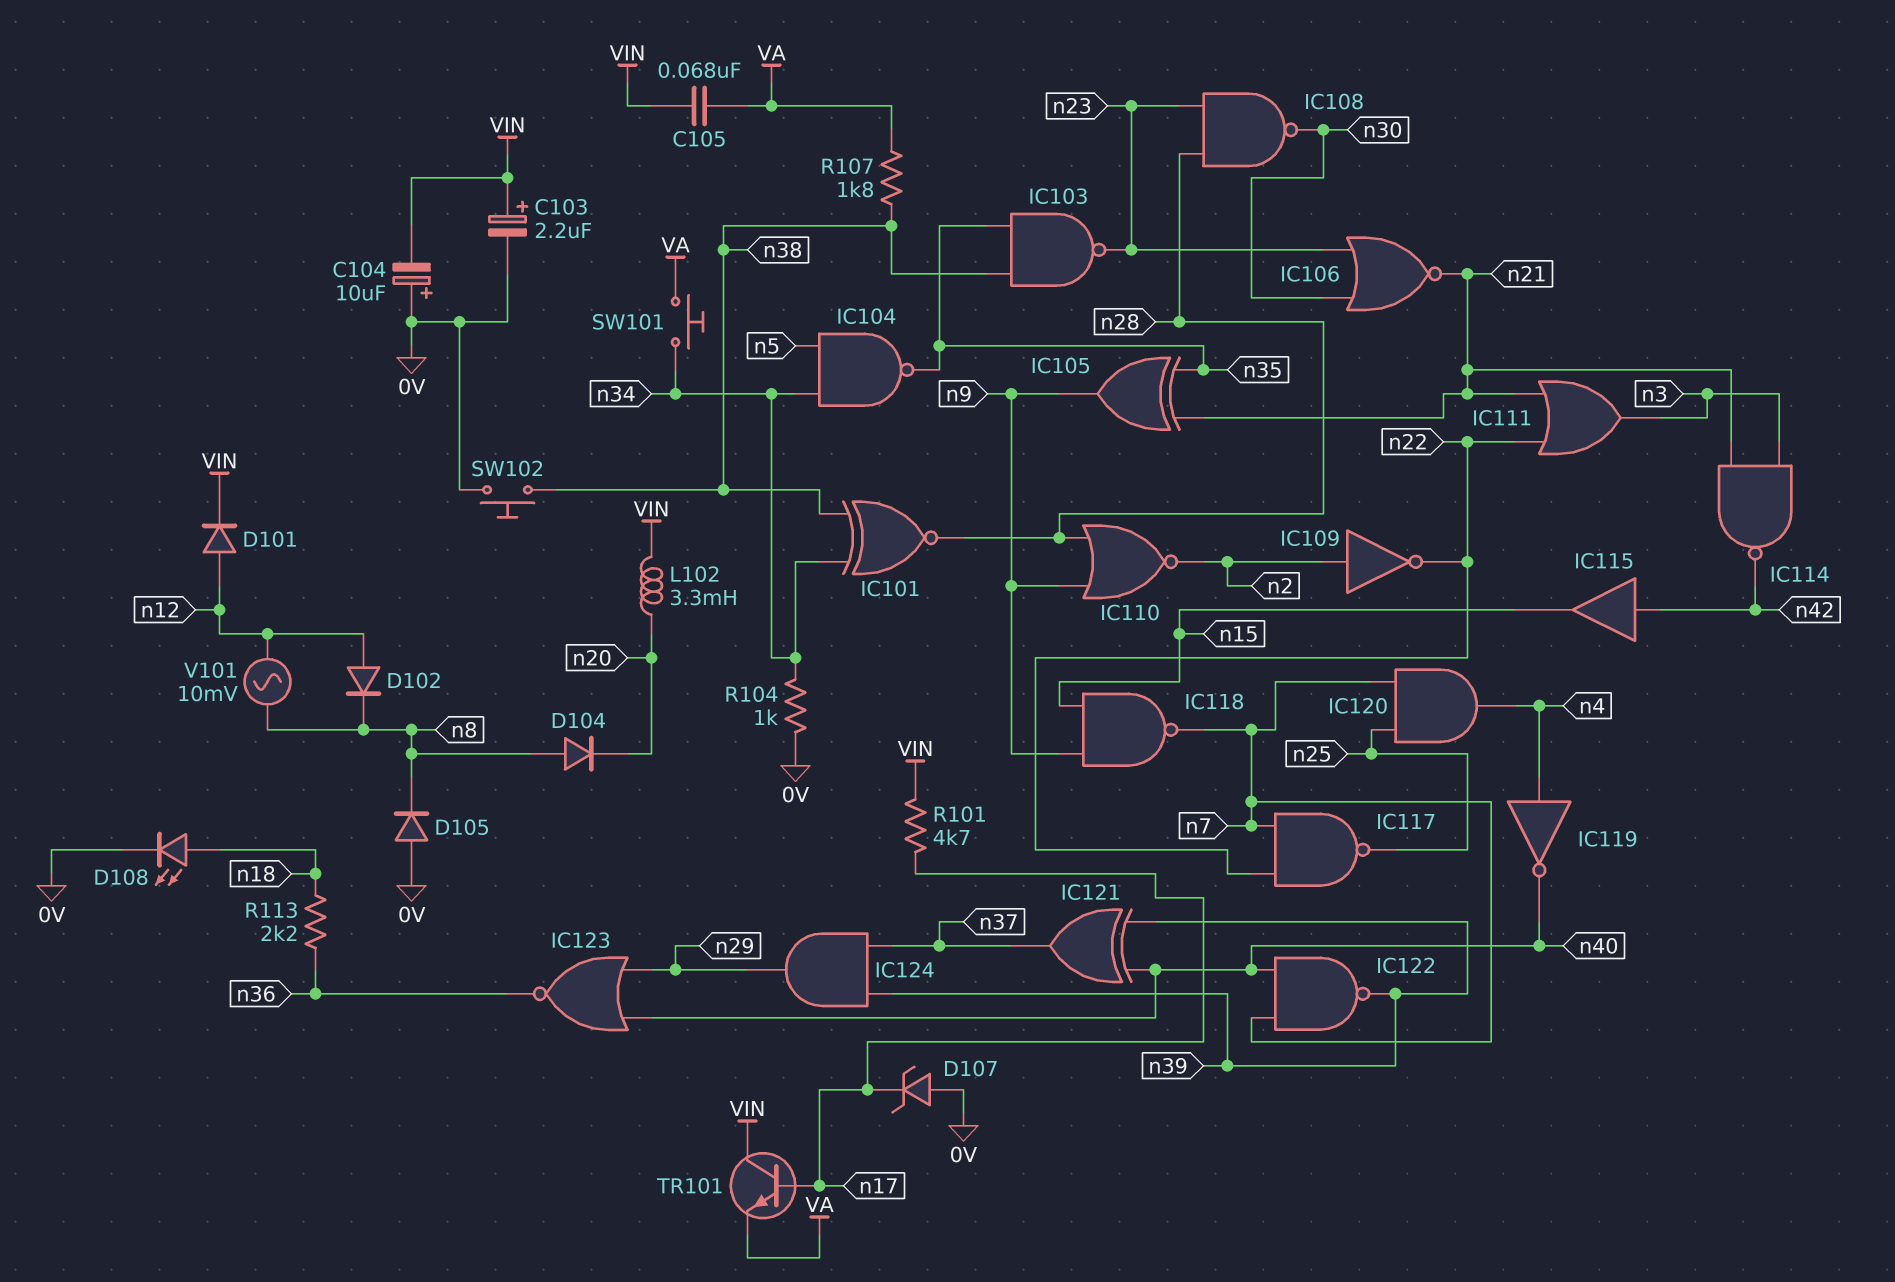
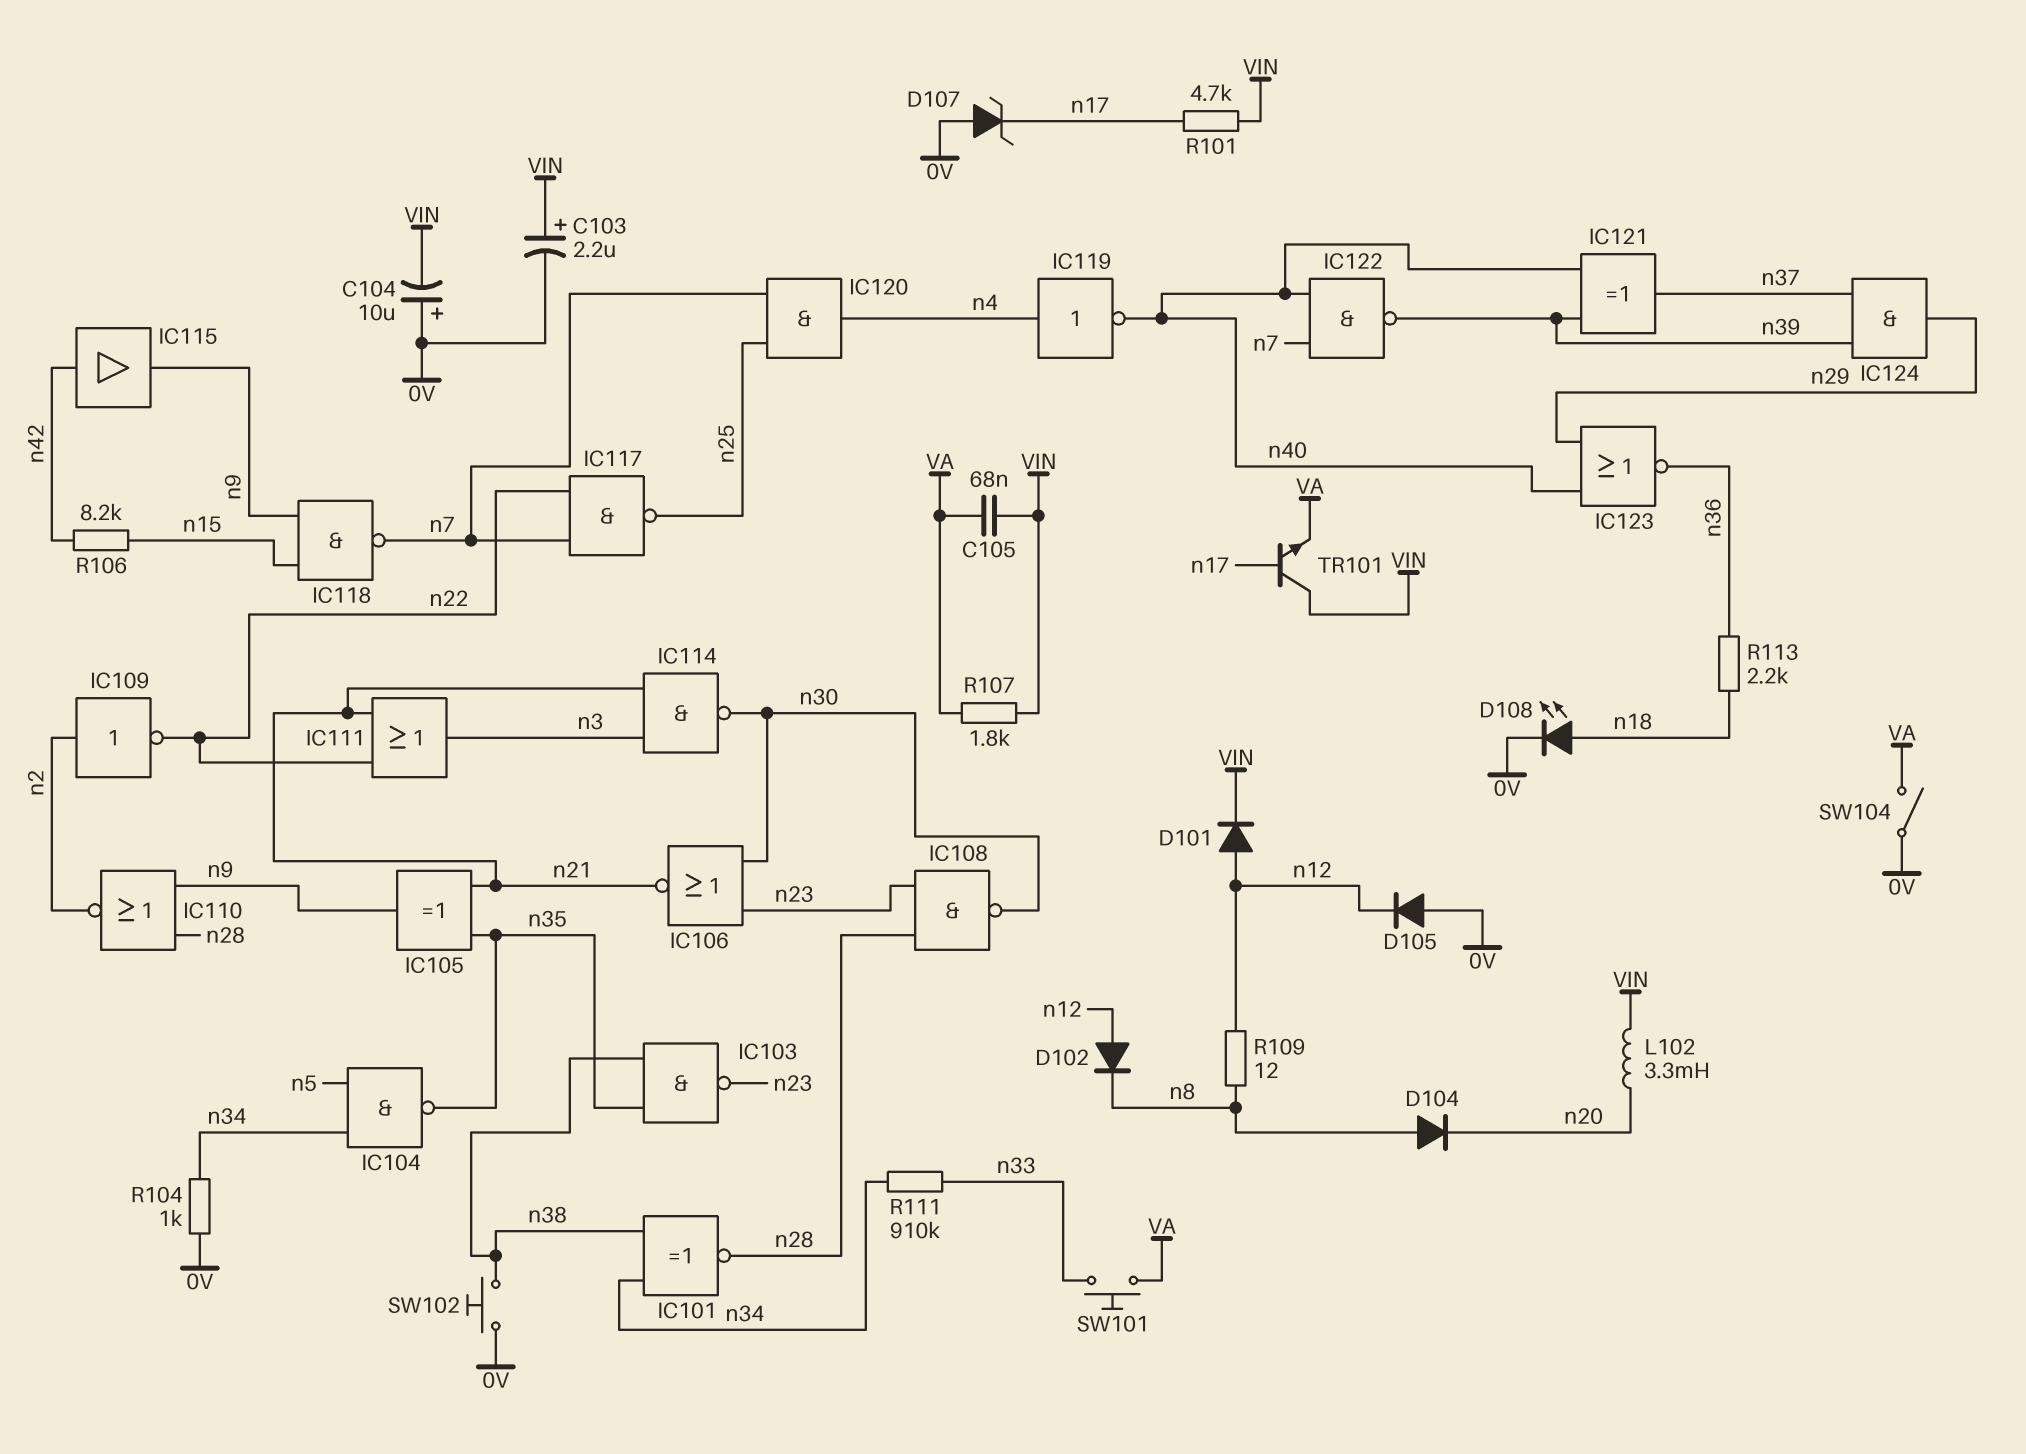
D105: diode (A 0V, K n8) -> diode (A 0V, K n12)
IC114: NAND (in n3, in n21, out n42) -> NAND (in n3, in n21, out n30)
IC115: buffer (in n42, out n15) -> buffer (in n42, out n9)
R106: none -> 8.2k (n15, n42)
R107: 1.8k (VA, n38) -> 1.8k (VA, VIN)
R109: none -> 12 (n8, n12)
R111: none -> 910k (n33, n34)
SW101: button (VA, n34) -> button (VA, n33)
SW104: none -> switch (0V, VA)
V101: AC 10mV (n8, n12) -> none

